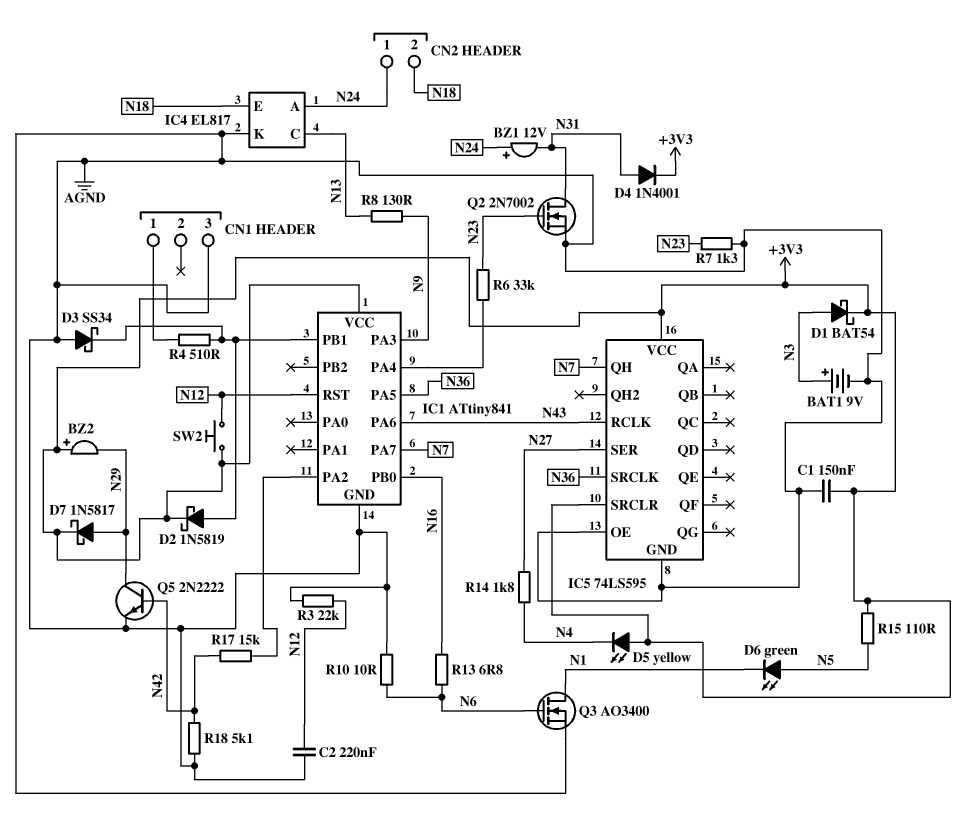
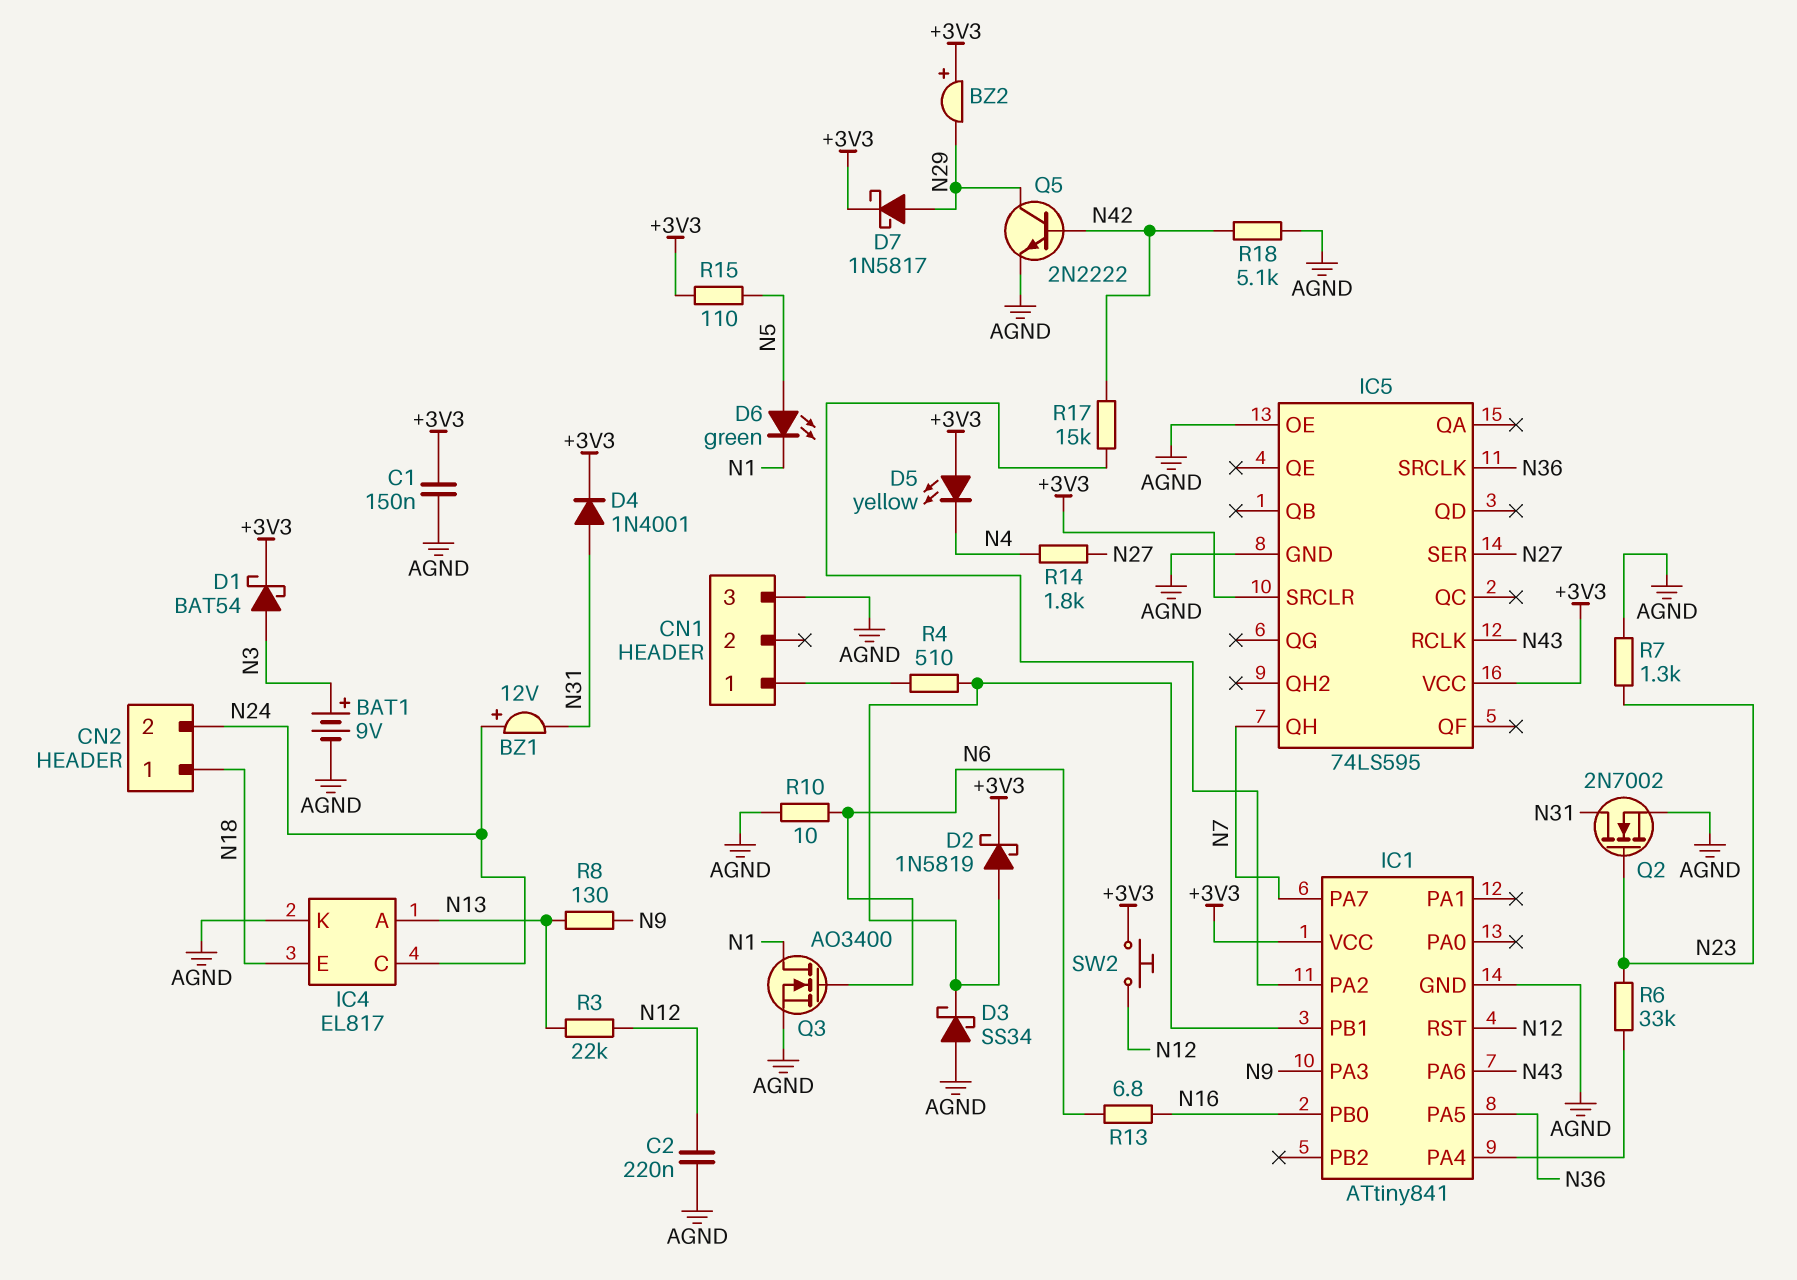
CN2 pin 1: N24 -> N18
CN2 pin 2: N18 -> N24
IC4 pin A: N24 -> N13
IC4 pin C: N13 -> N24
R3: 22k (AGND, N12) -> 22k (N12, N13)

